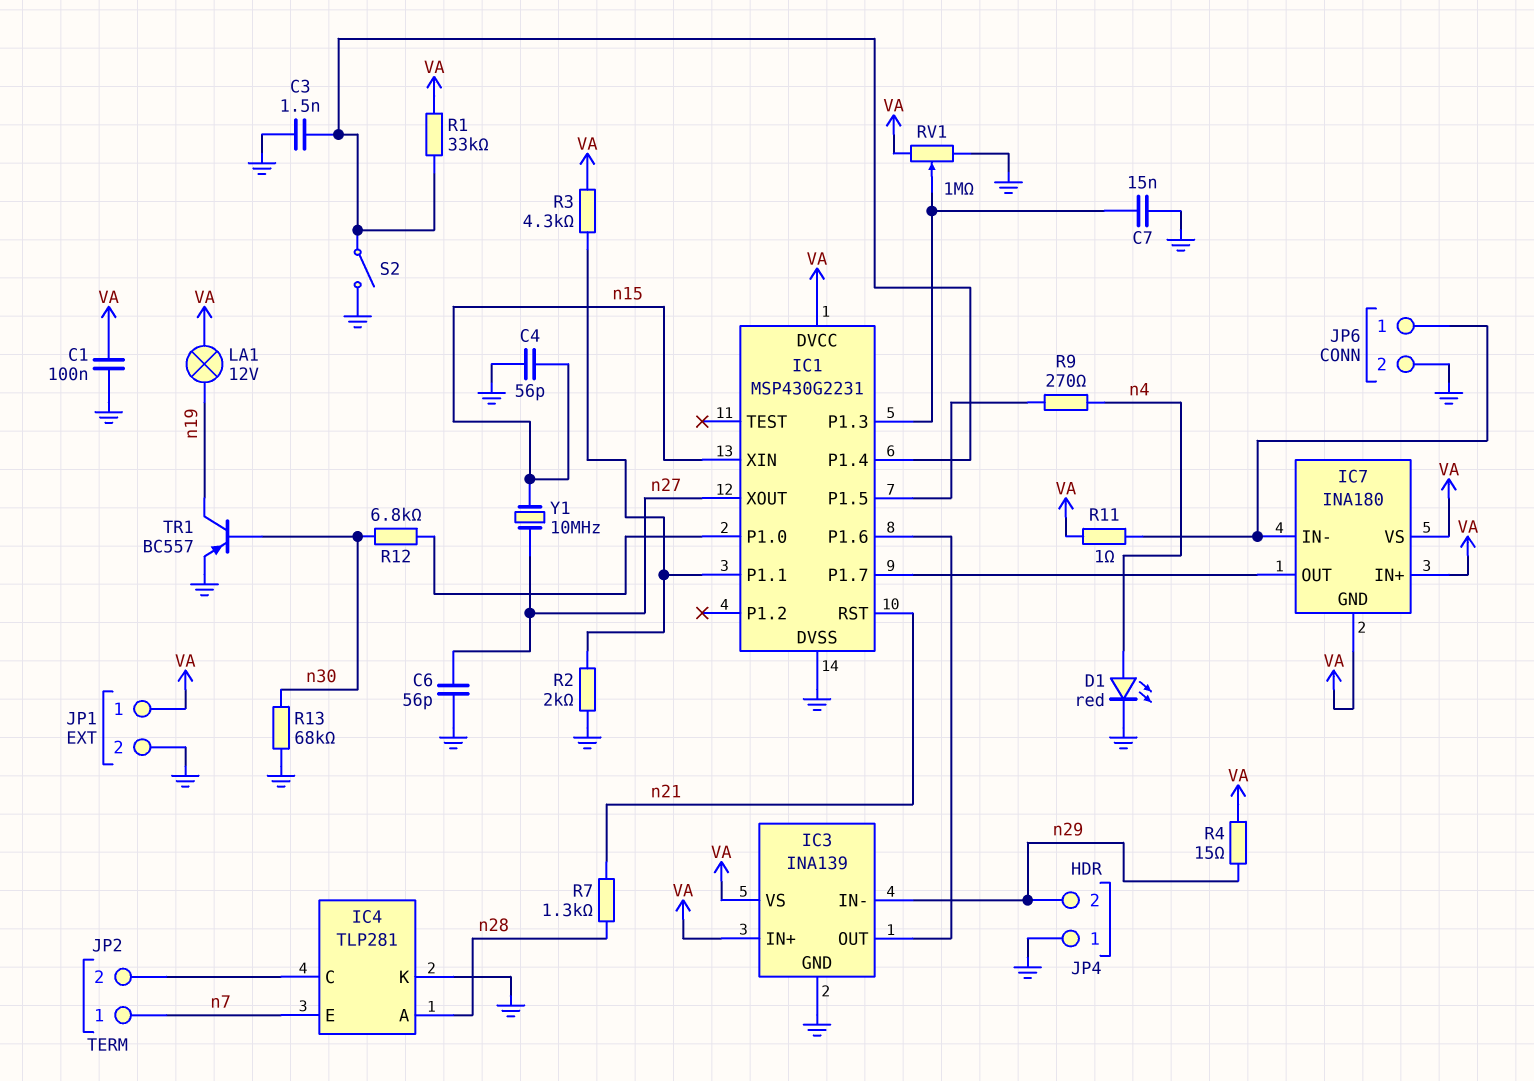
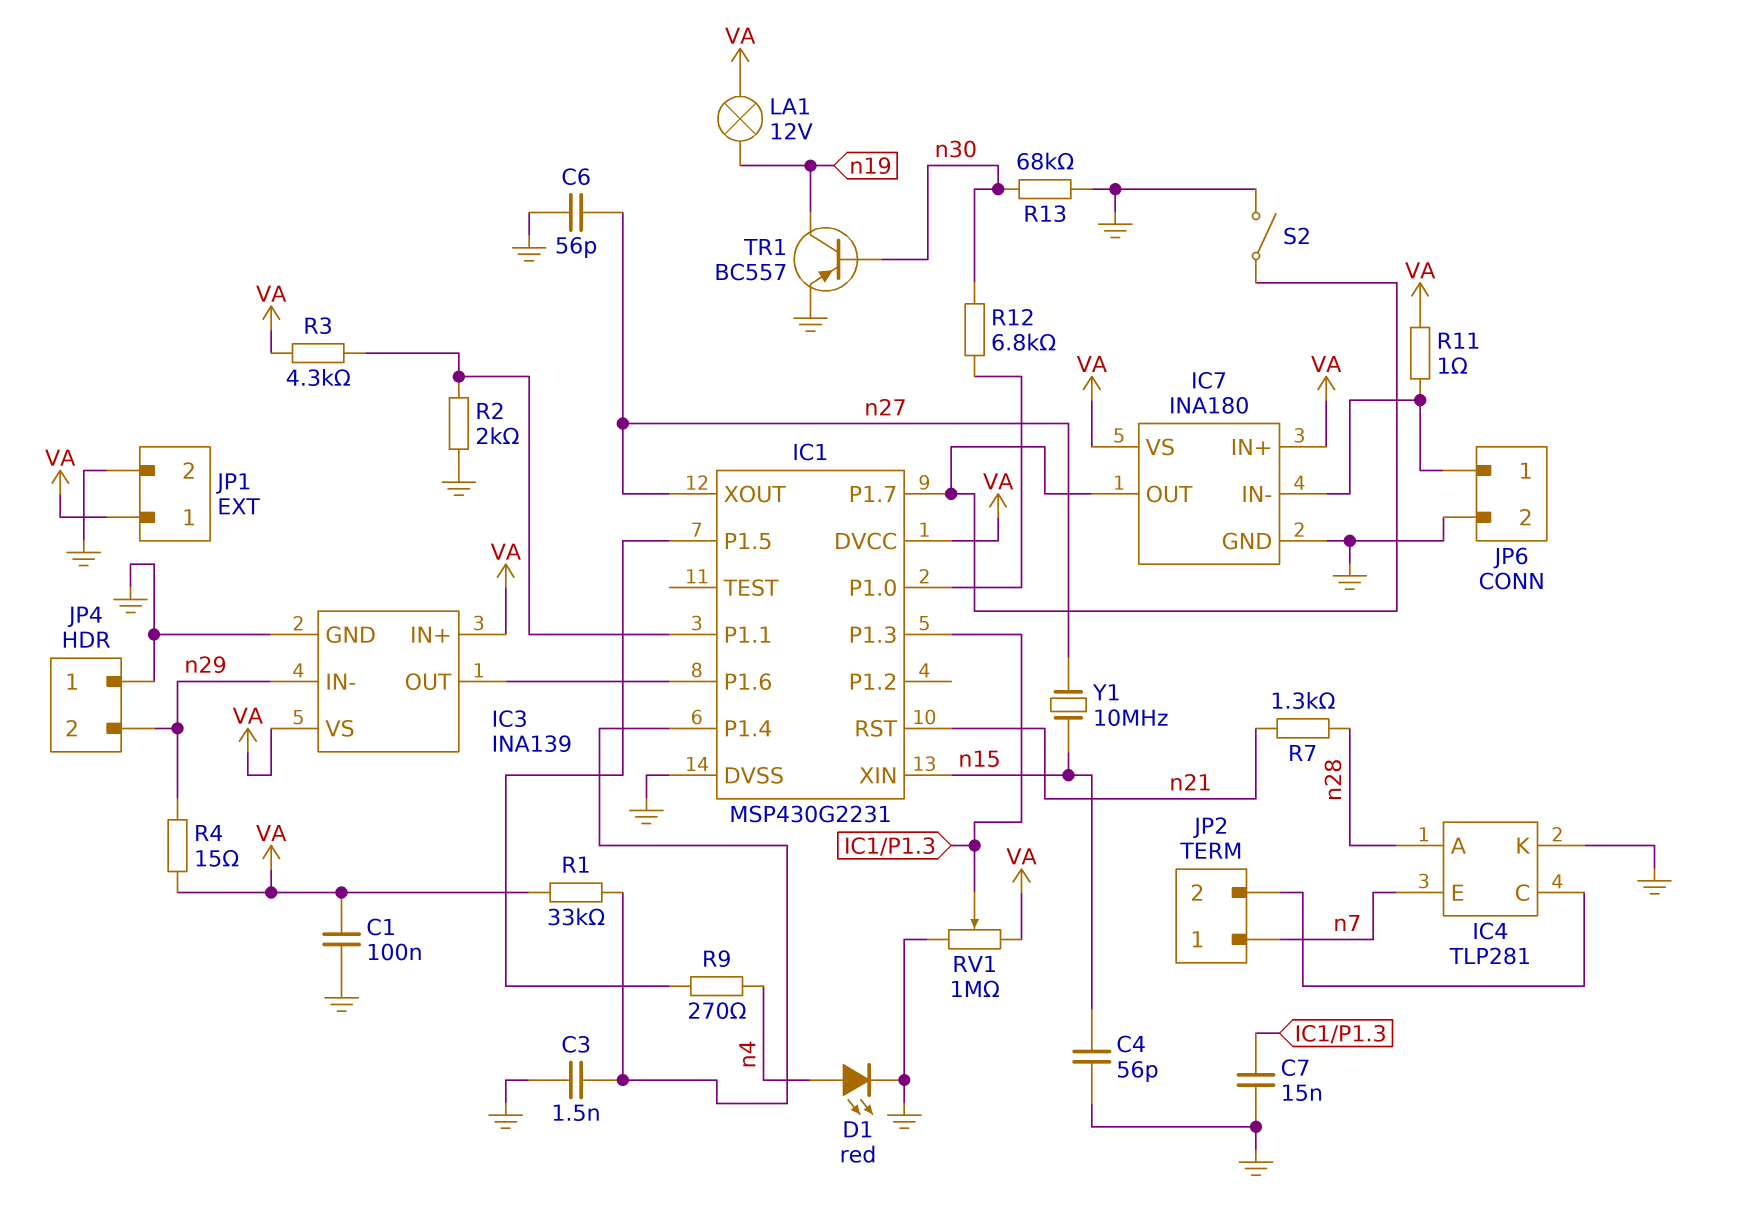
IC7 pin GND: VA -> GND
S2: switch (GND, IC1/P1.4) -> switch (GND, IC1/P1.7)

